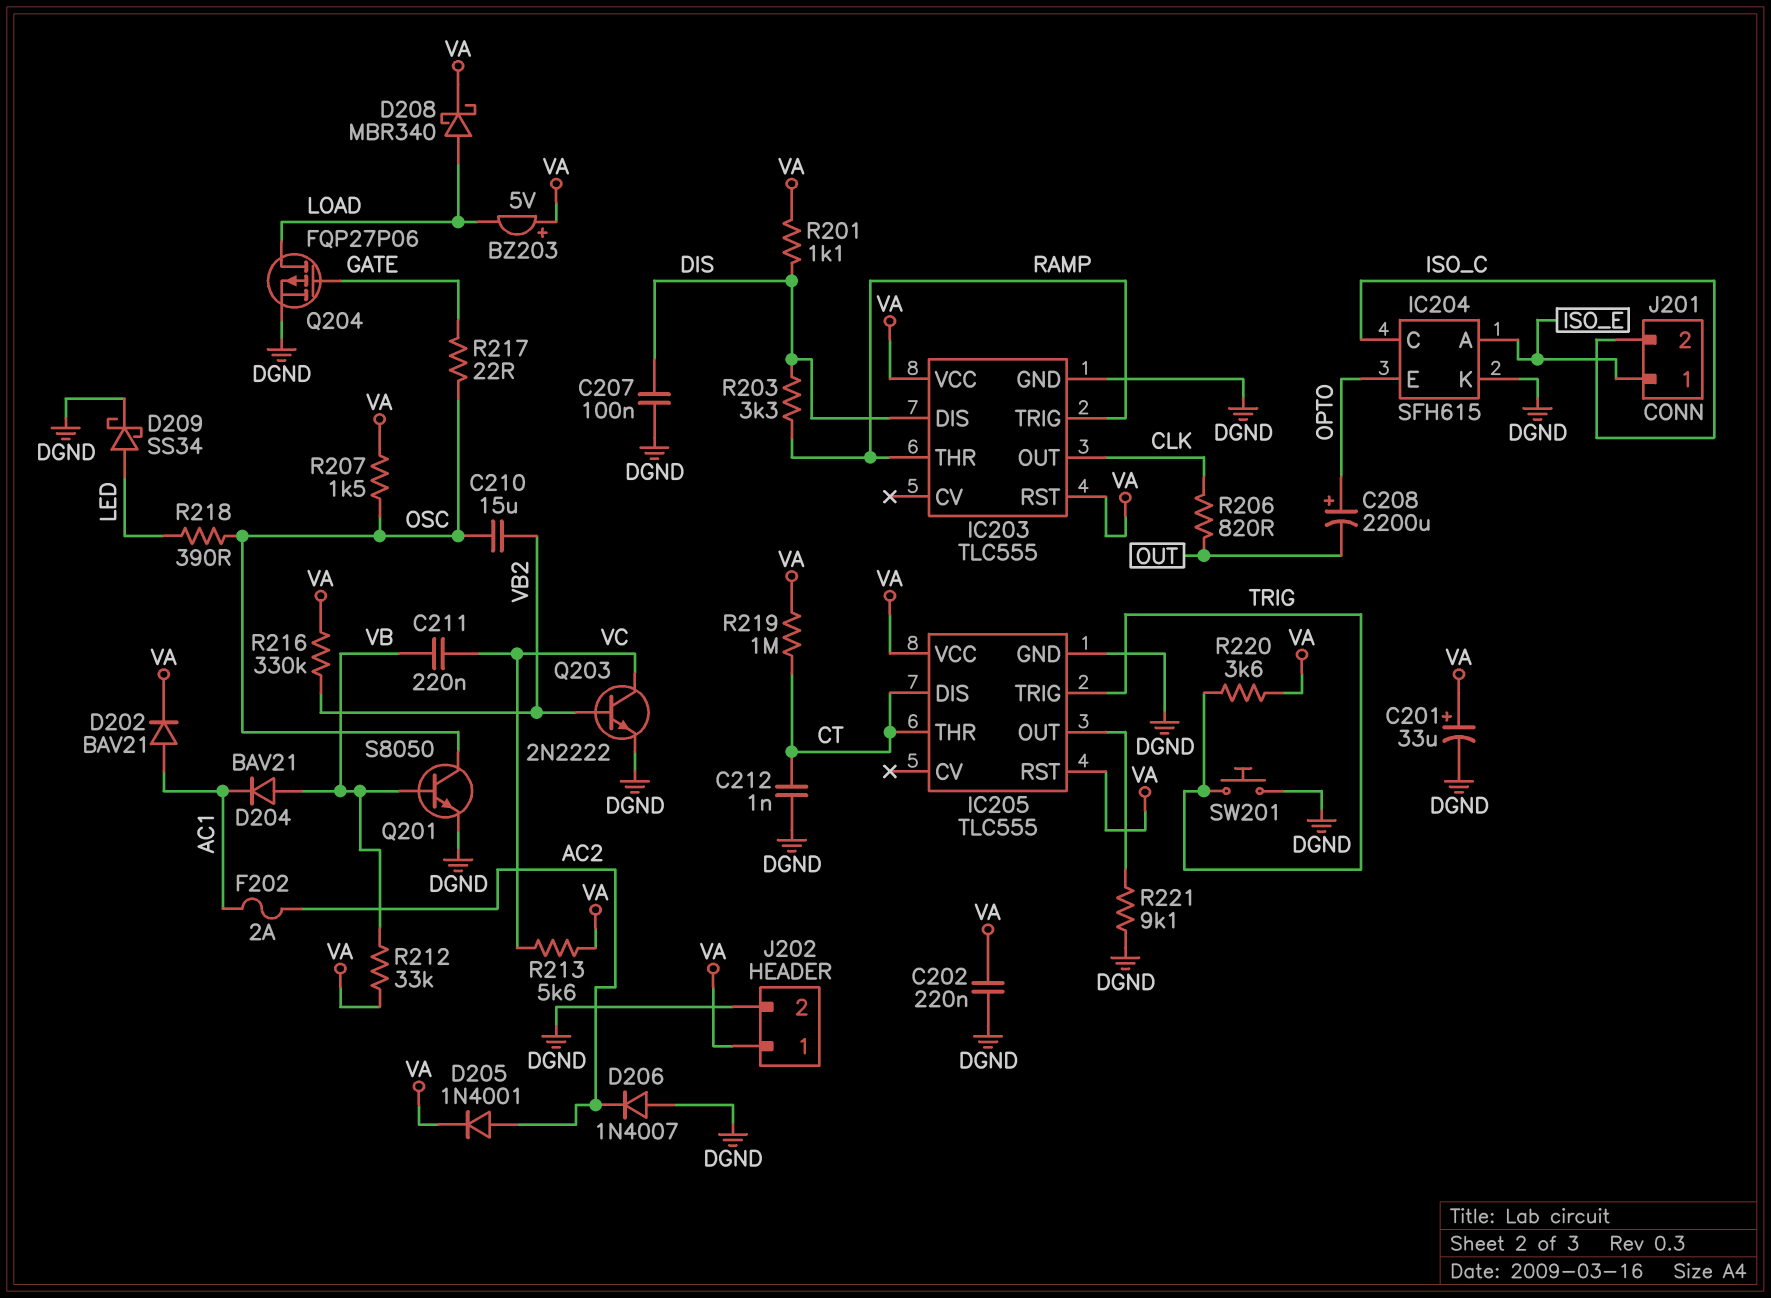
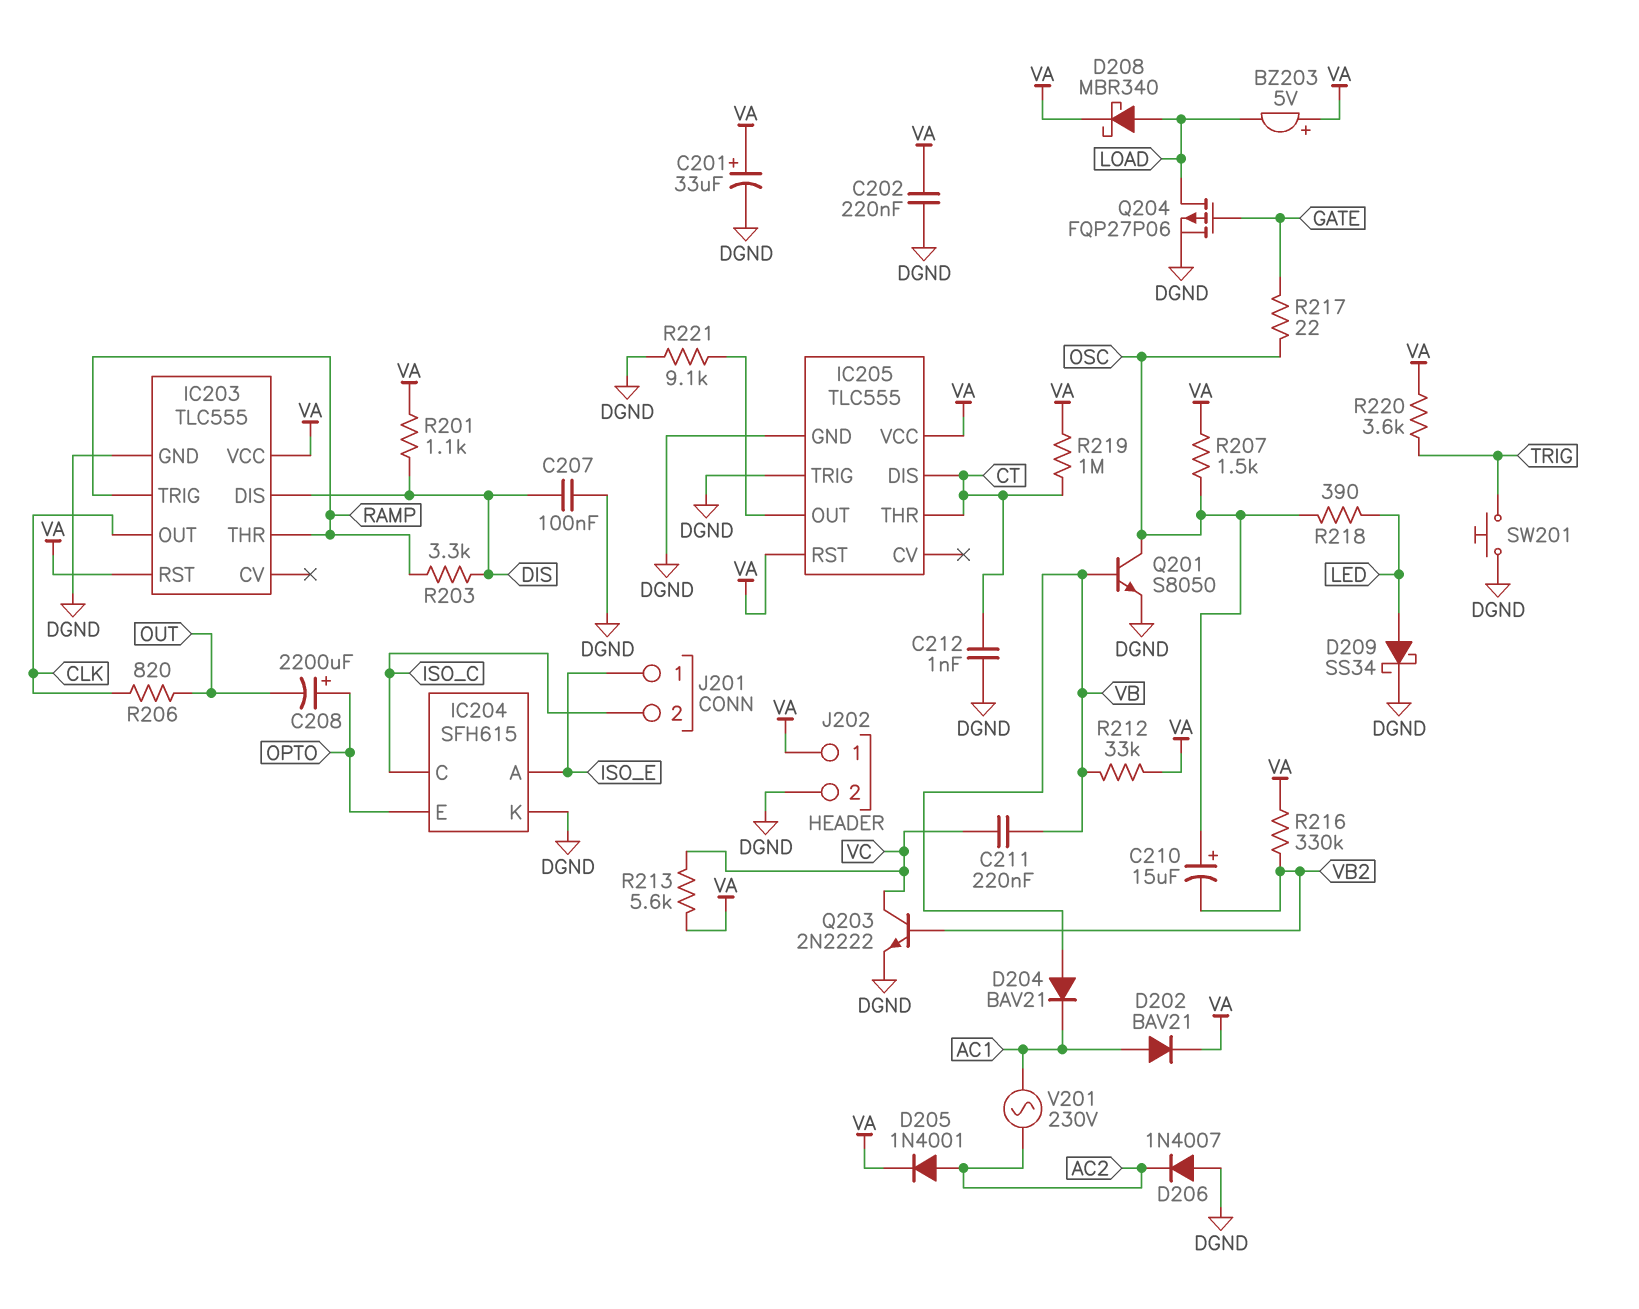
C210: 15uF (OSC, VB2) -> 15uF (plus OSC, minus VB2)
F202: 2A (AC1, AC2) -> none
IC205 pin TRIG: TRIG -> DGND
V201: none -> AC 230V (AC1, AC2)

